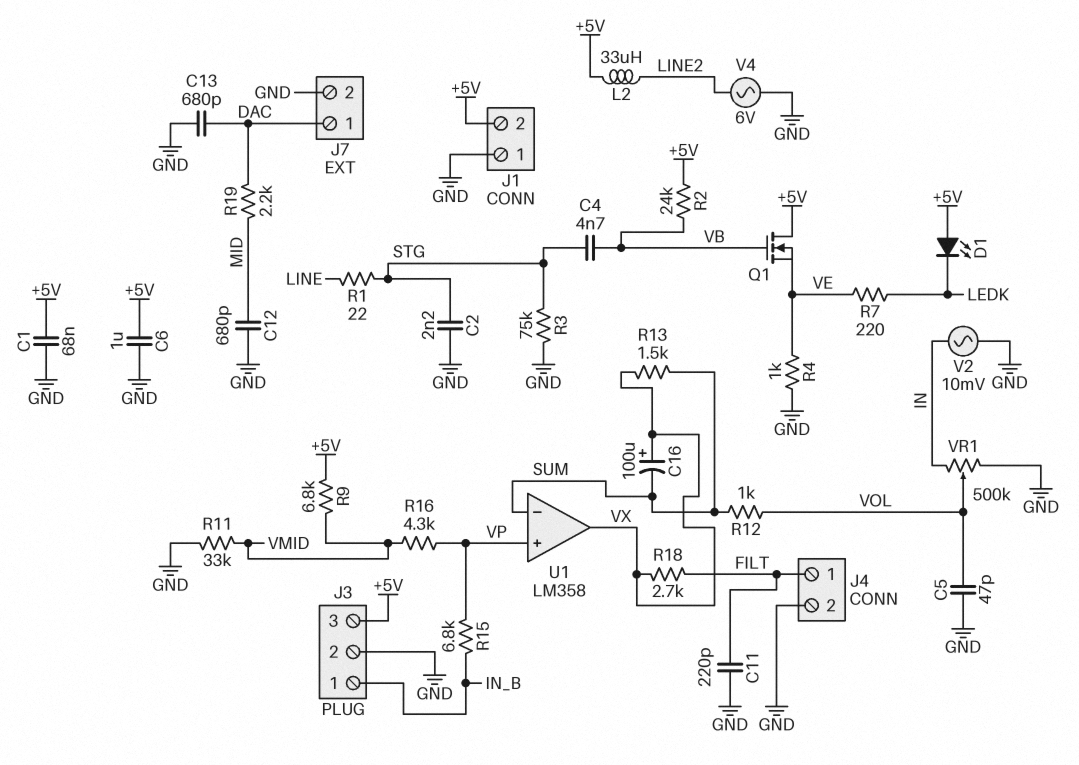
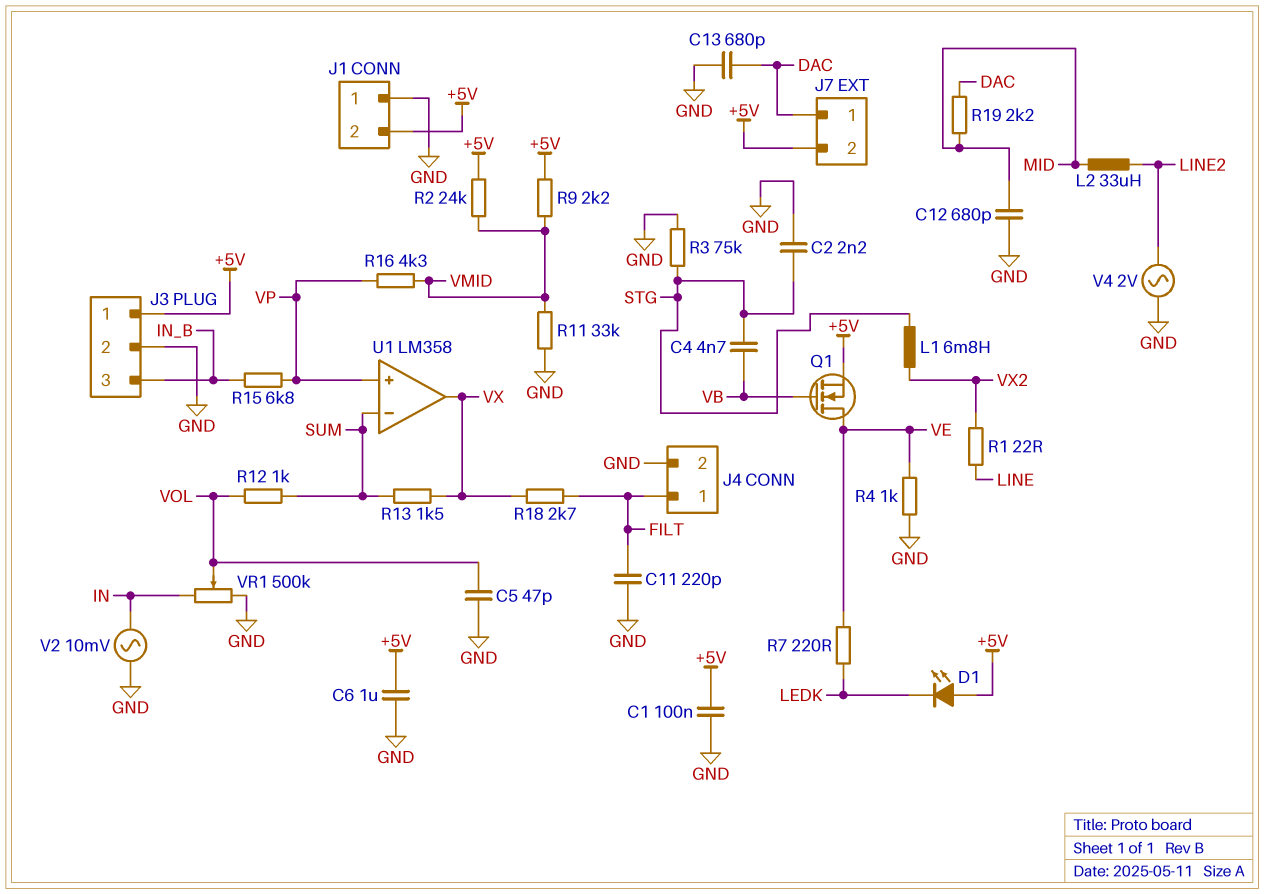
C1: 68nF (+5V, GND) -> 100nF (+5V, GND)
C16: 100uF (plus VX, minus SUM) -> none
J3 pin 1: IN_B -> +5V
J3 pin 3: +5V -> IN_B
J7 pin 2: GND -> +5V
L1: none -> 6.8mH (STG, VX2)
L2: 33uH (+5V, LINE2) -> 33uH (LINE2, MID)
Q1: NMOS (G VB, D +5V, S VE) -> NMOS (G VB, D VE, S +5V)
R1: 22 (LINE, STG) -> 22 (LINE, VX2)
R2: 24k (+5V, VB) -> 24k (+5V, VMID)
R9: 6.8k (+5V, VMID) -> 2.2k (+5V, VMID)
V4: AC 6V (GND, LINE2) -> AC 2V (GND, LINE2)

